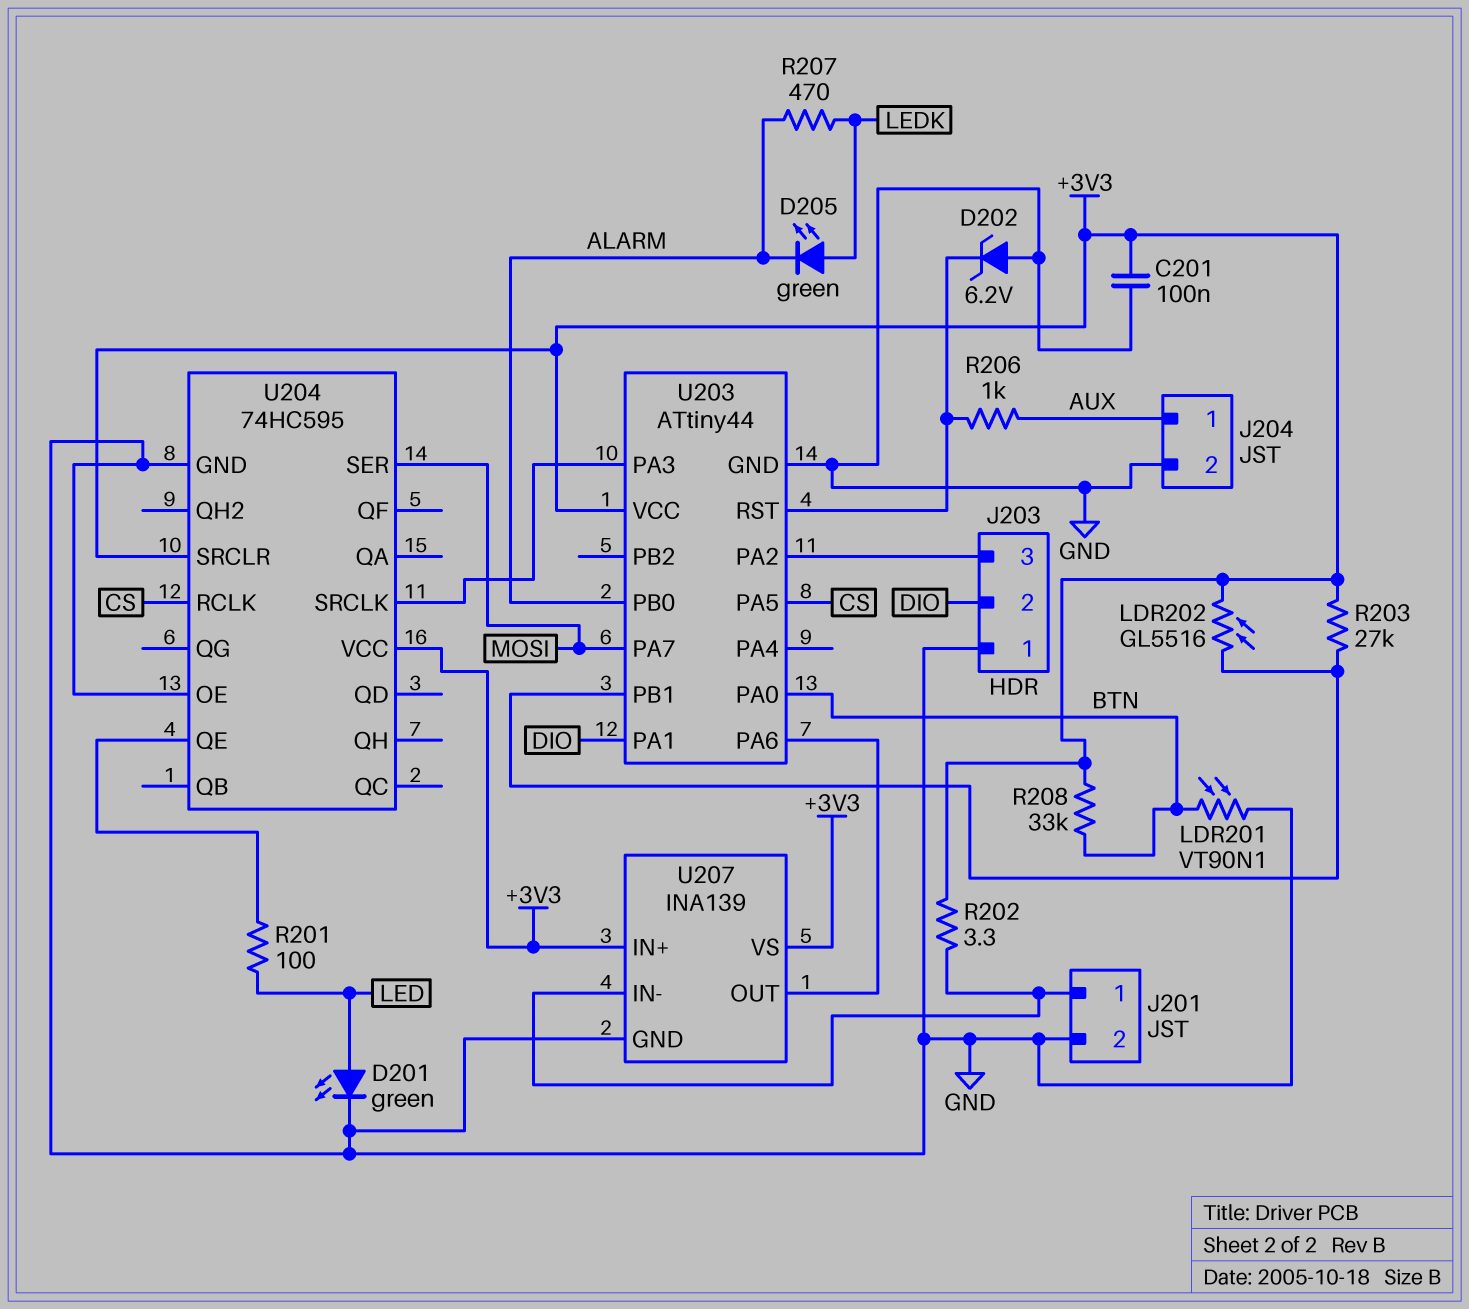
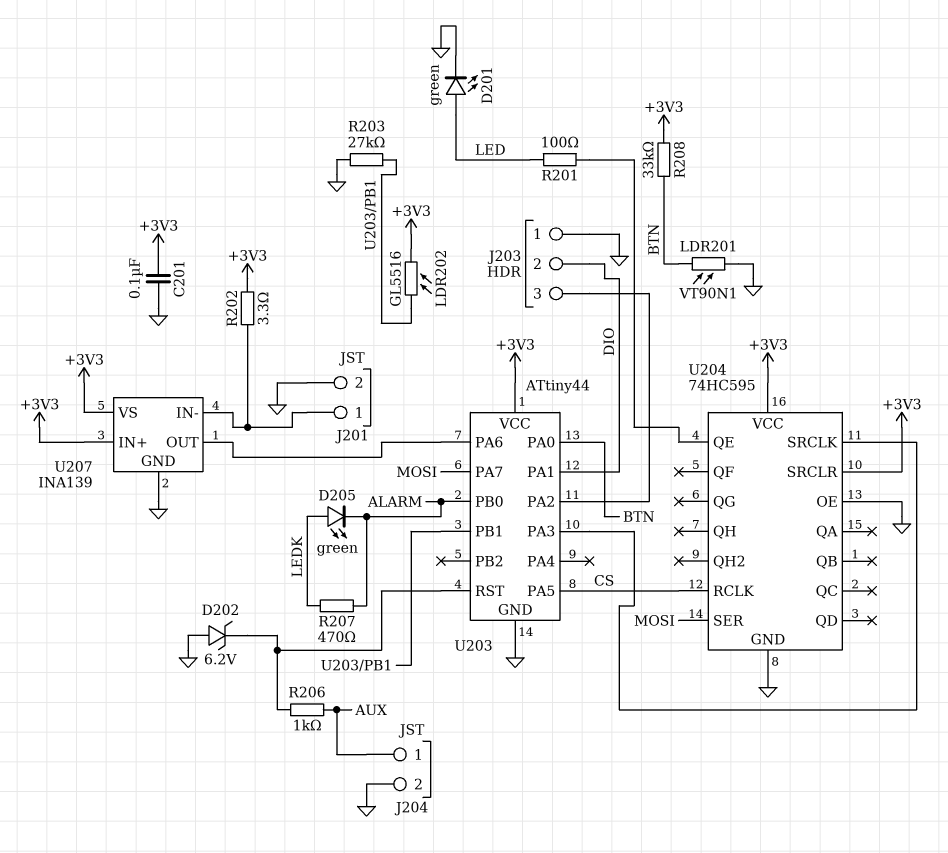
R203: 27k (+3V3, U203/PB1) -> 27k (GND, U203/PB1)

